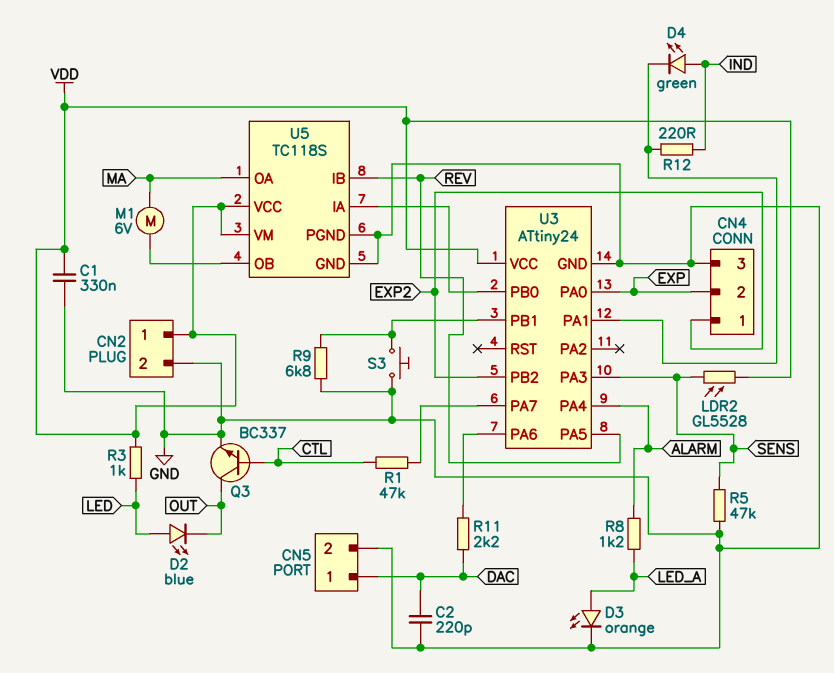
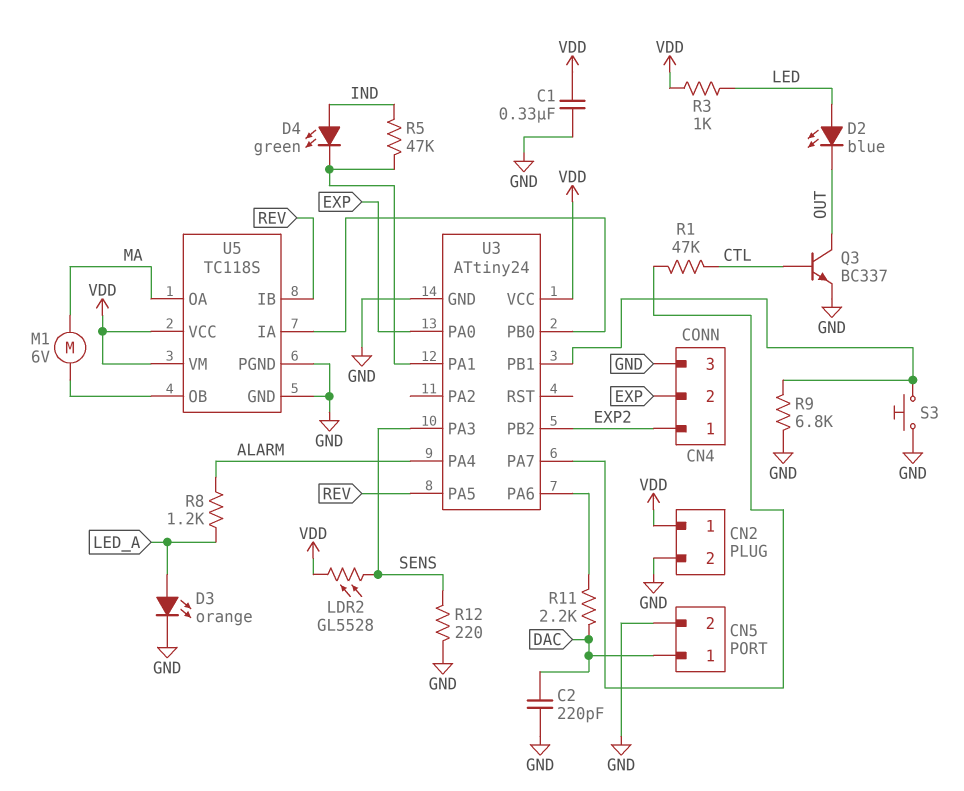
R5: 47k (GND, SENS) -> 47k (IND, U3/PA1)
R12: 220 (IND, U3/PA1) -> 220 (GND, SENS)

